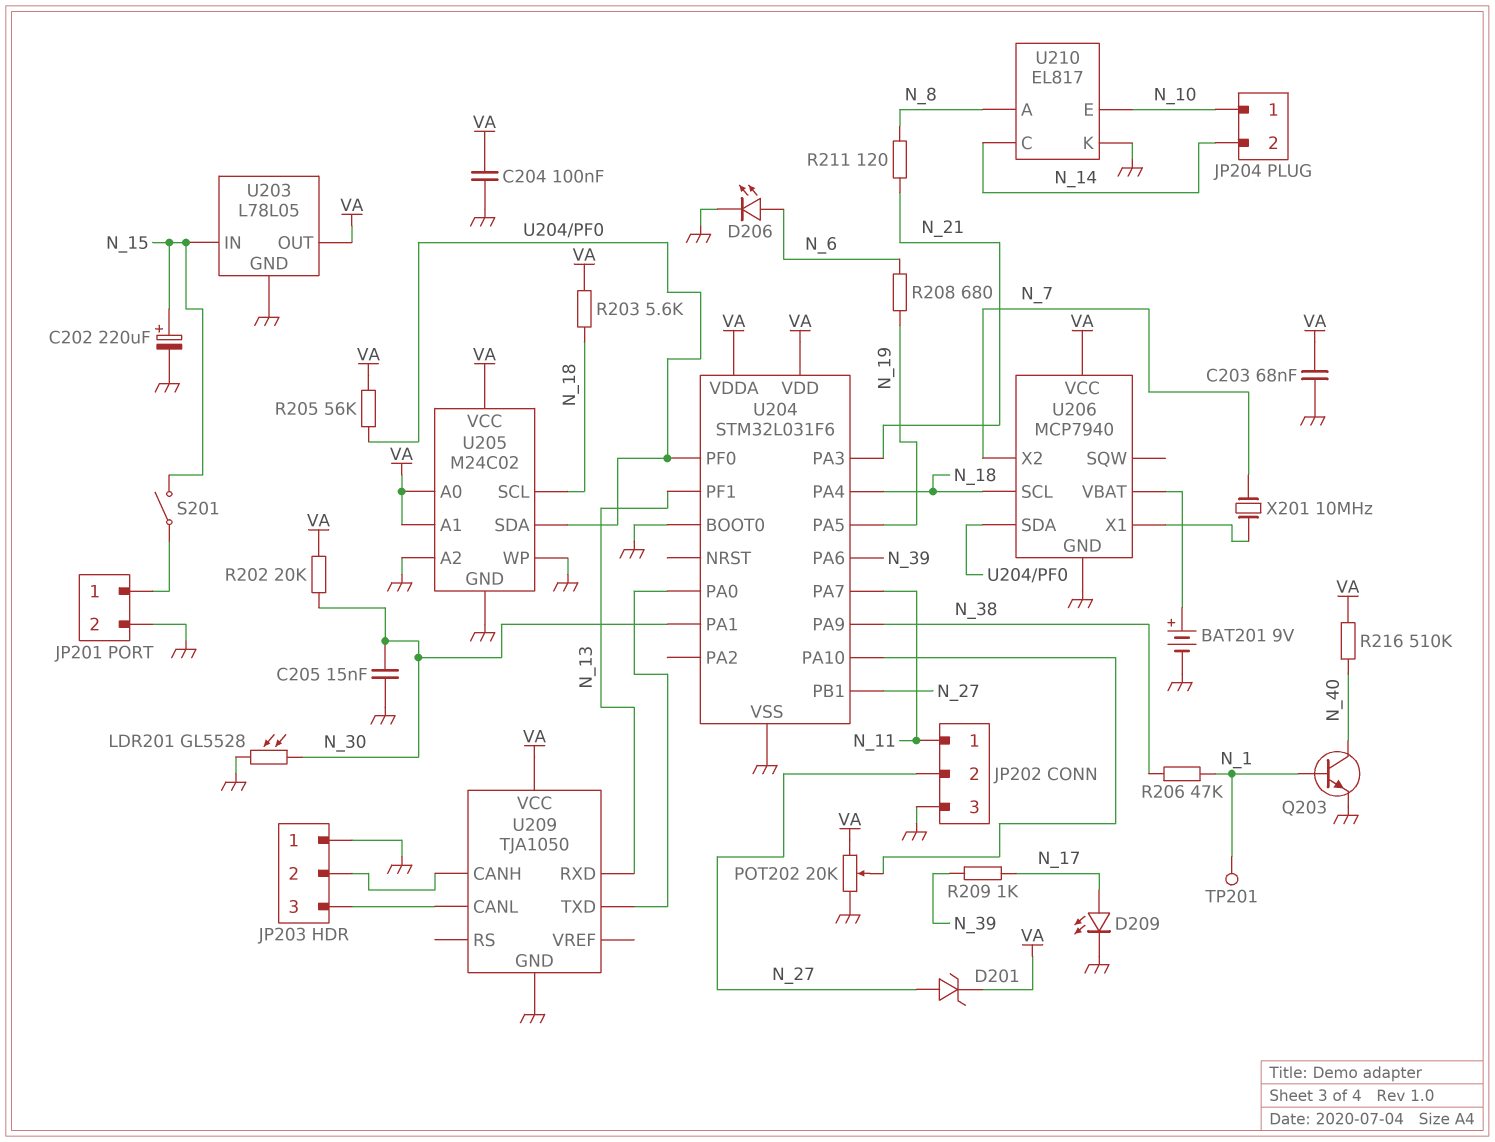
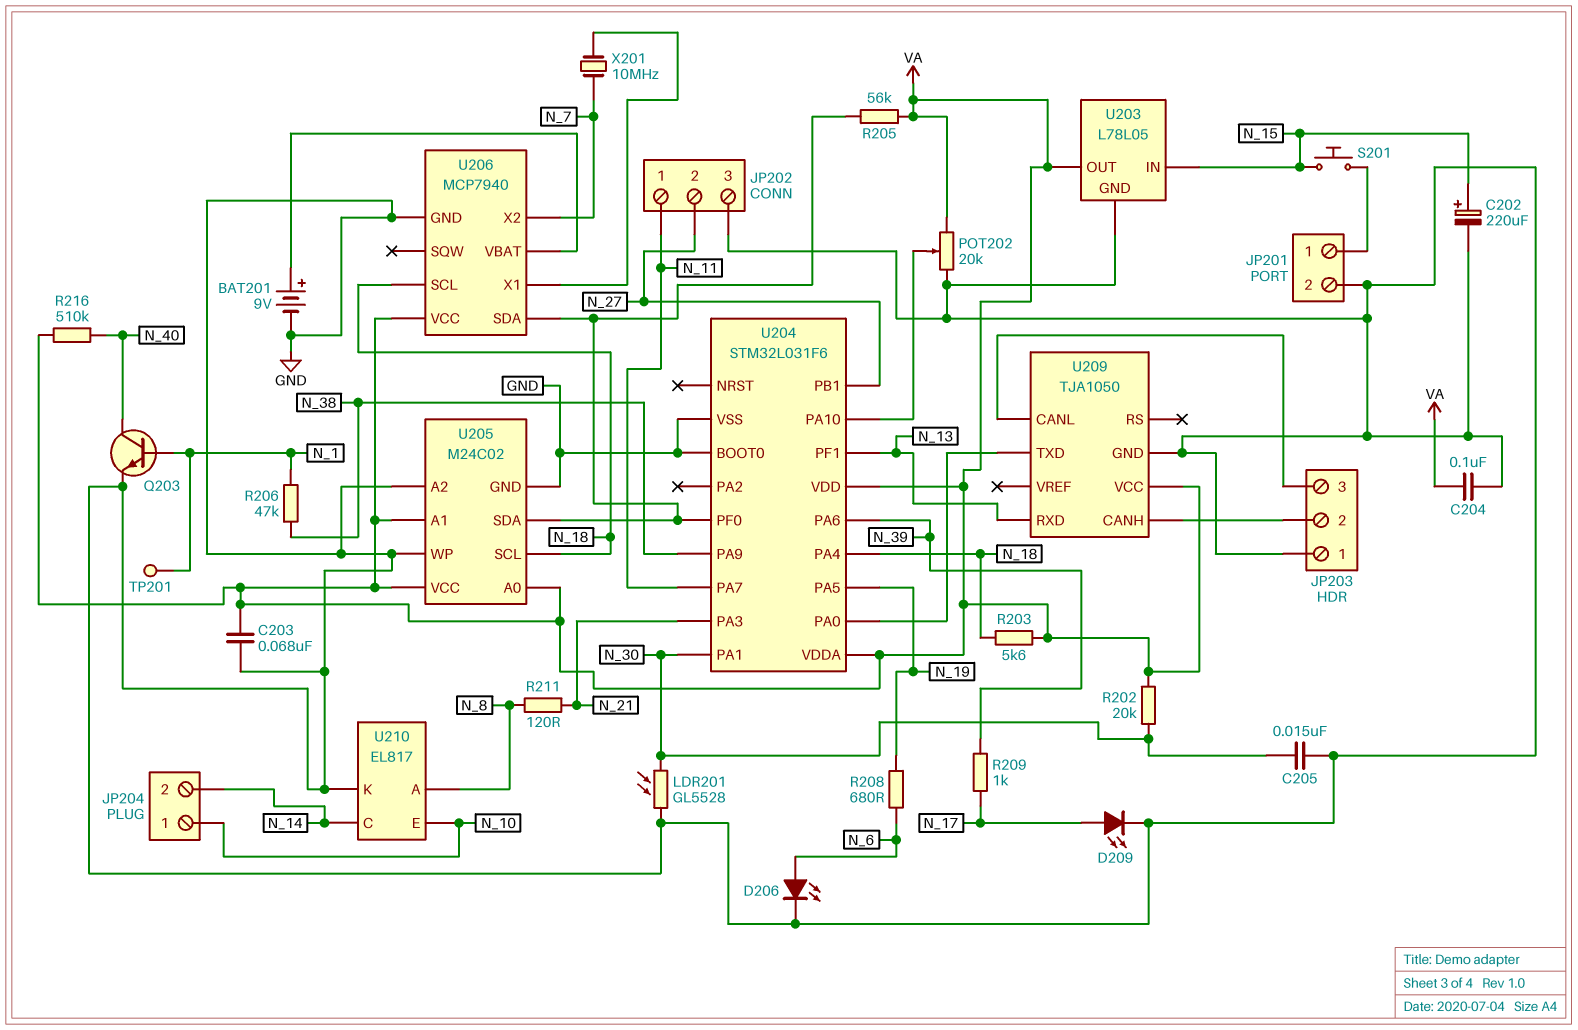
D201: zener (A N_27, K VA) -> none
S201: switch (JP201/1, N_15) -> button (JP201/1, N_15)

